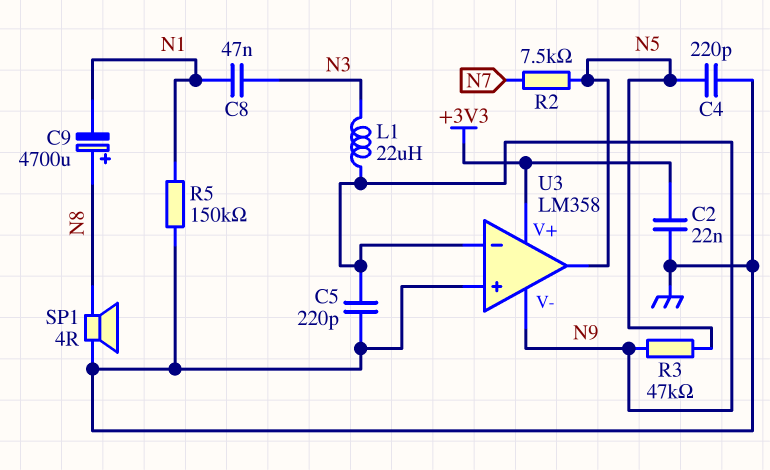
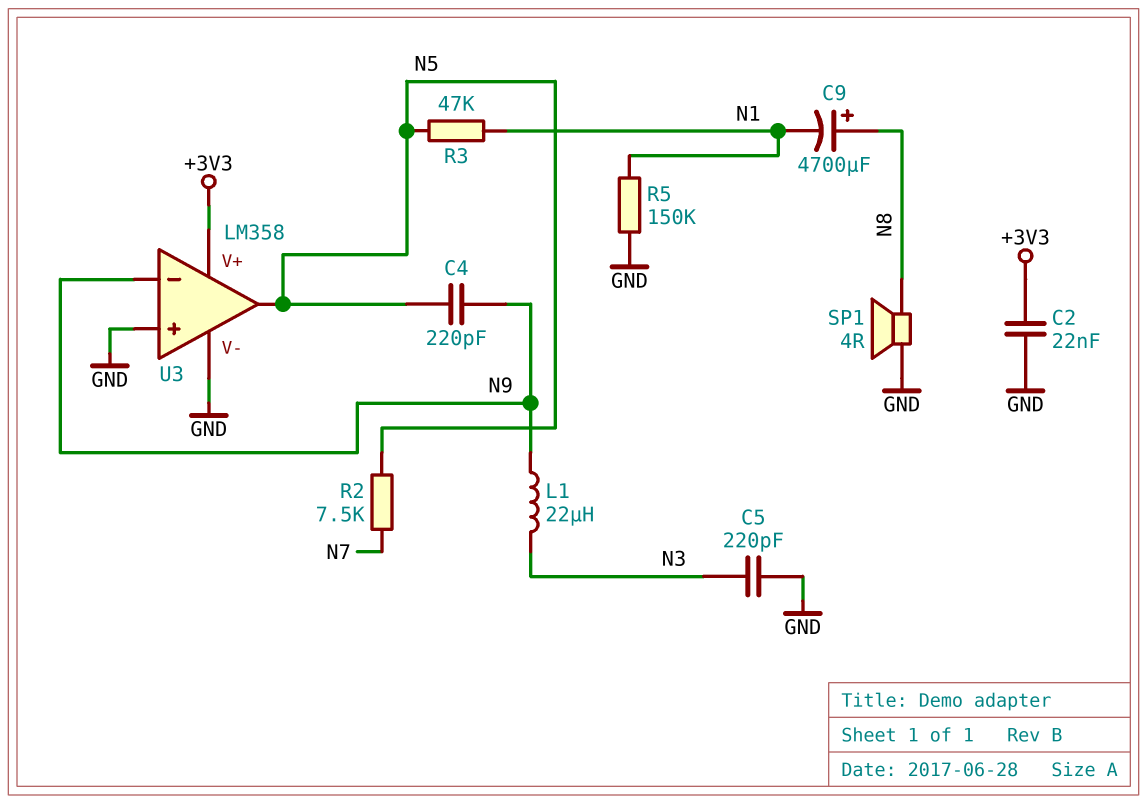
C4: 220pF (GND, N5) -> 220pF (N5, N9)
C5: 220pF (GND, N9) -> 220pF (GND, N3)
C8: 47nF (N1, N3) -> none
R3: 47k (N5, N9) -> 47k (N1, N5)
U3 pin V-: N9 -> GND

